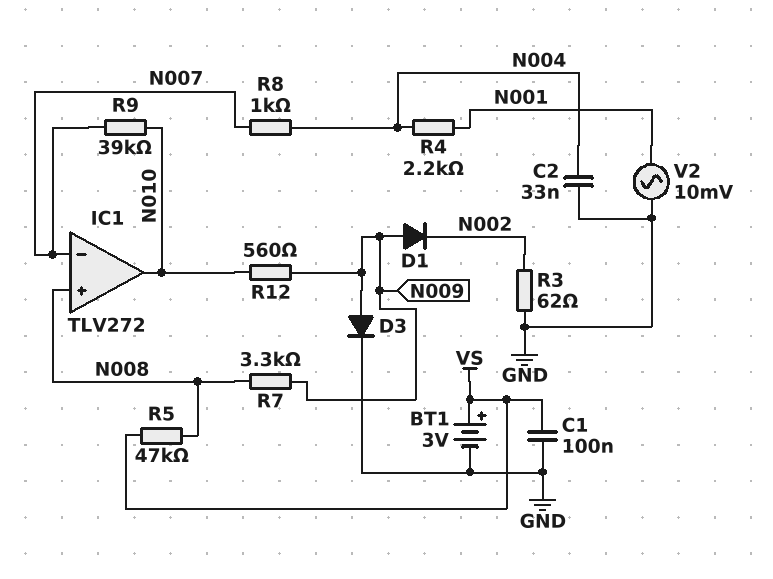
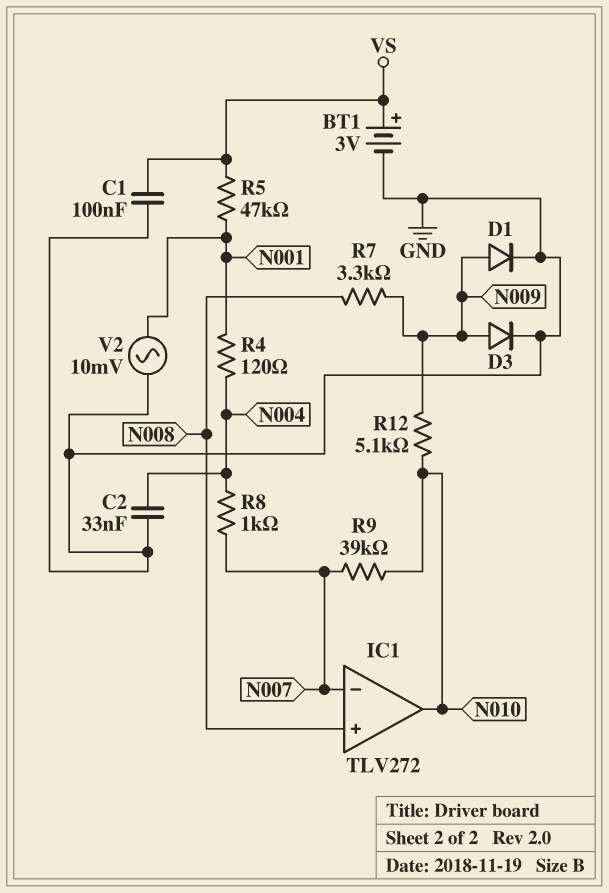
D1: diode (A N009, K N002) -> diode (A N009, K GND)
R3: 62 (GND, N002) -> none
R4: 2.2k (N001, N004) -> 120 (N001, N004)
R5: 47k (N008, VS) -> 47k (N001, VS)
R12: 560 (N009, N010) -> 5.1k (N009, N010)

